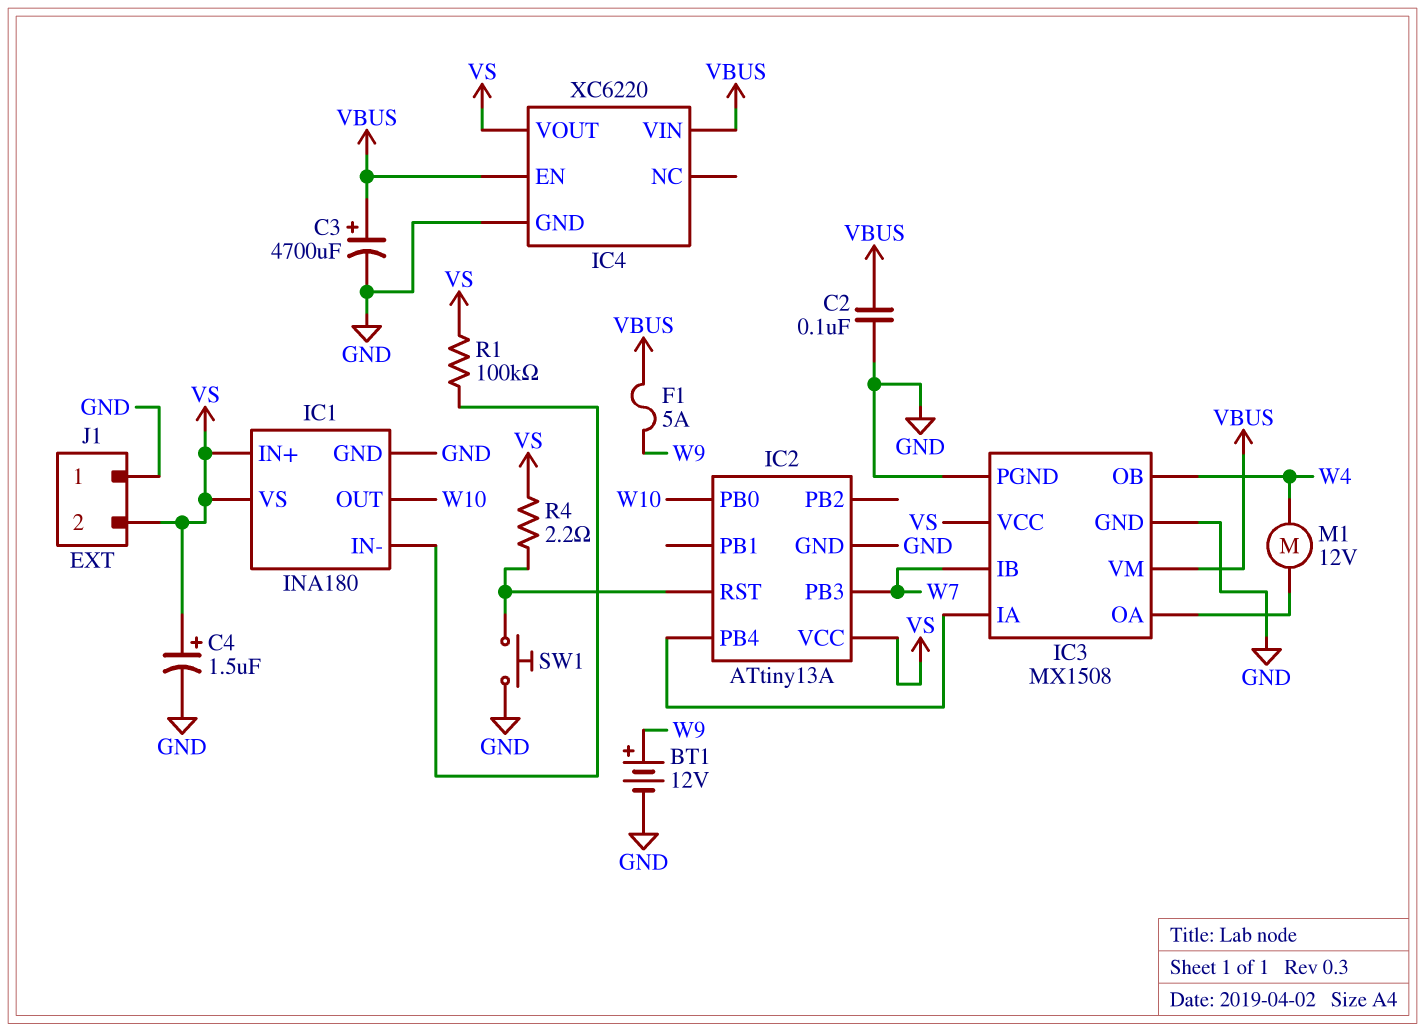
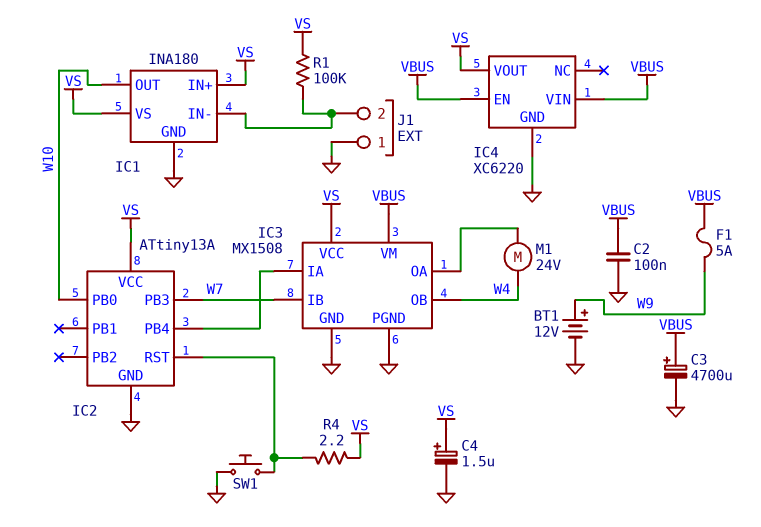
J1 pin 2: VS -> IC1/IN-
M1: motor 12V (IC3/OA, W4) -> motor 24V (IC3/OA, W4)

